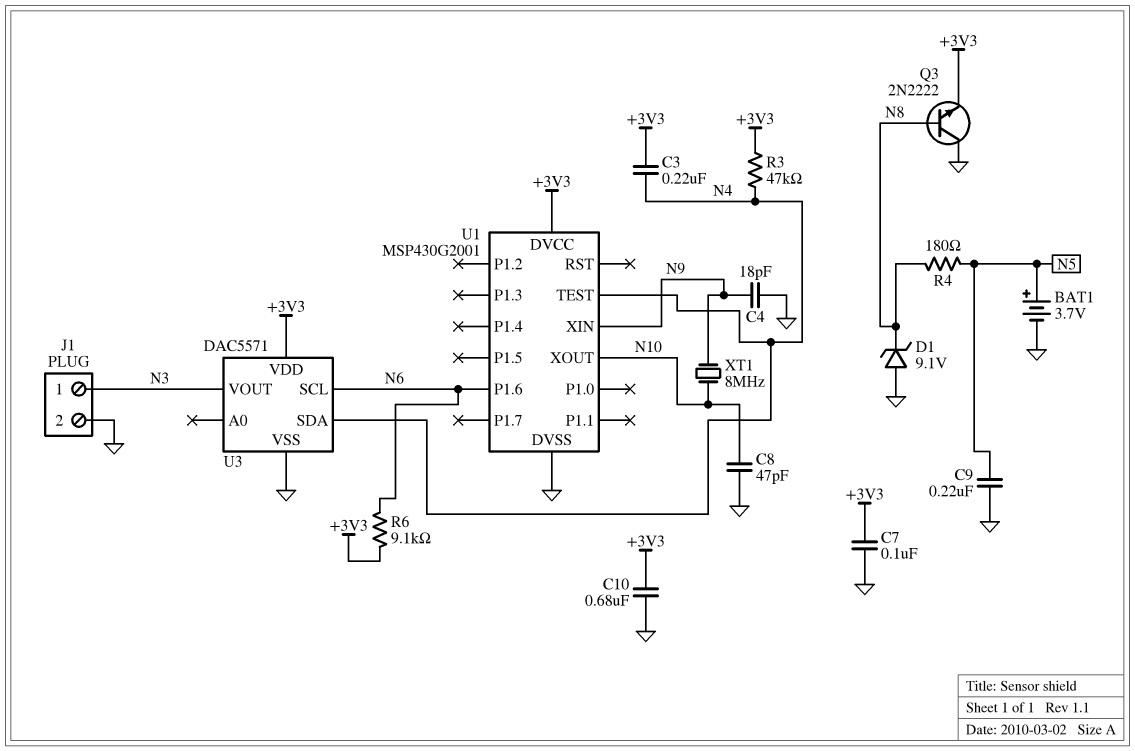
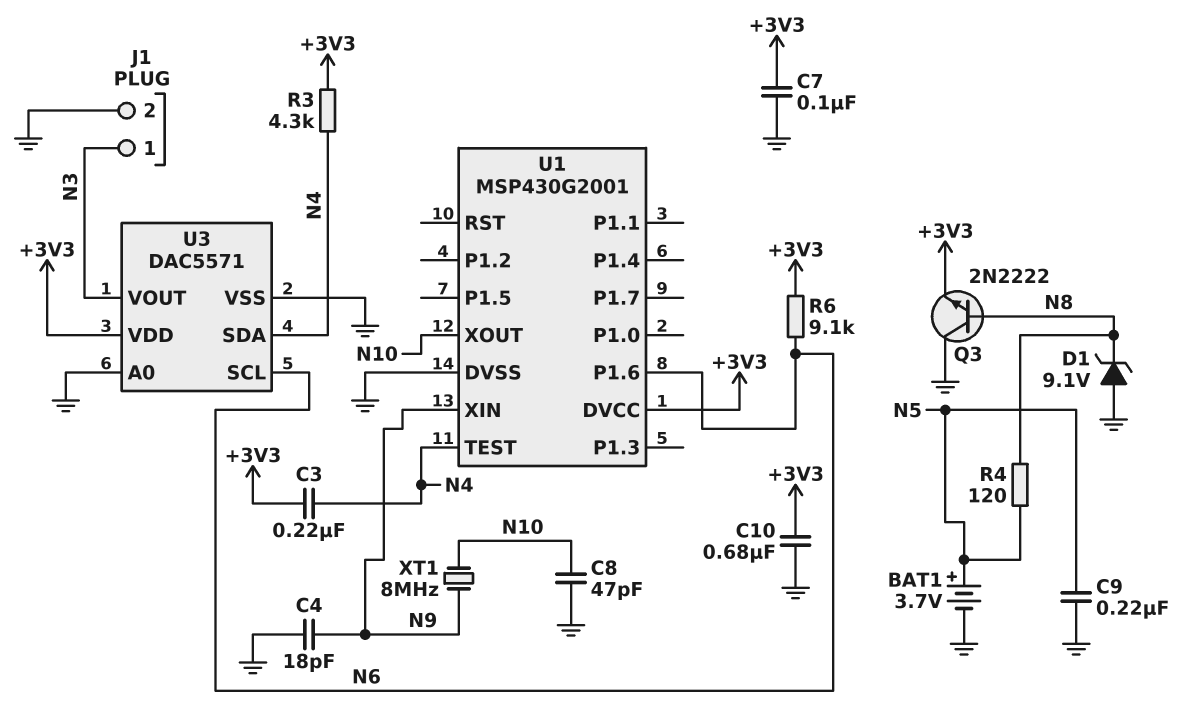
R3: 47k (+3V3, N4) -> 4.3k (+3V3, N4)
R4: 180 (N5, N8) -> 120 (N5, N8)
U3 pin A0: none -> GND

